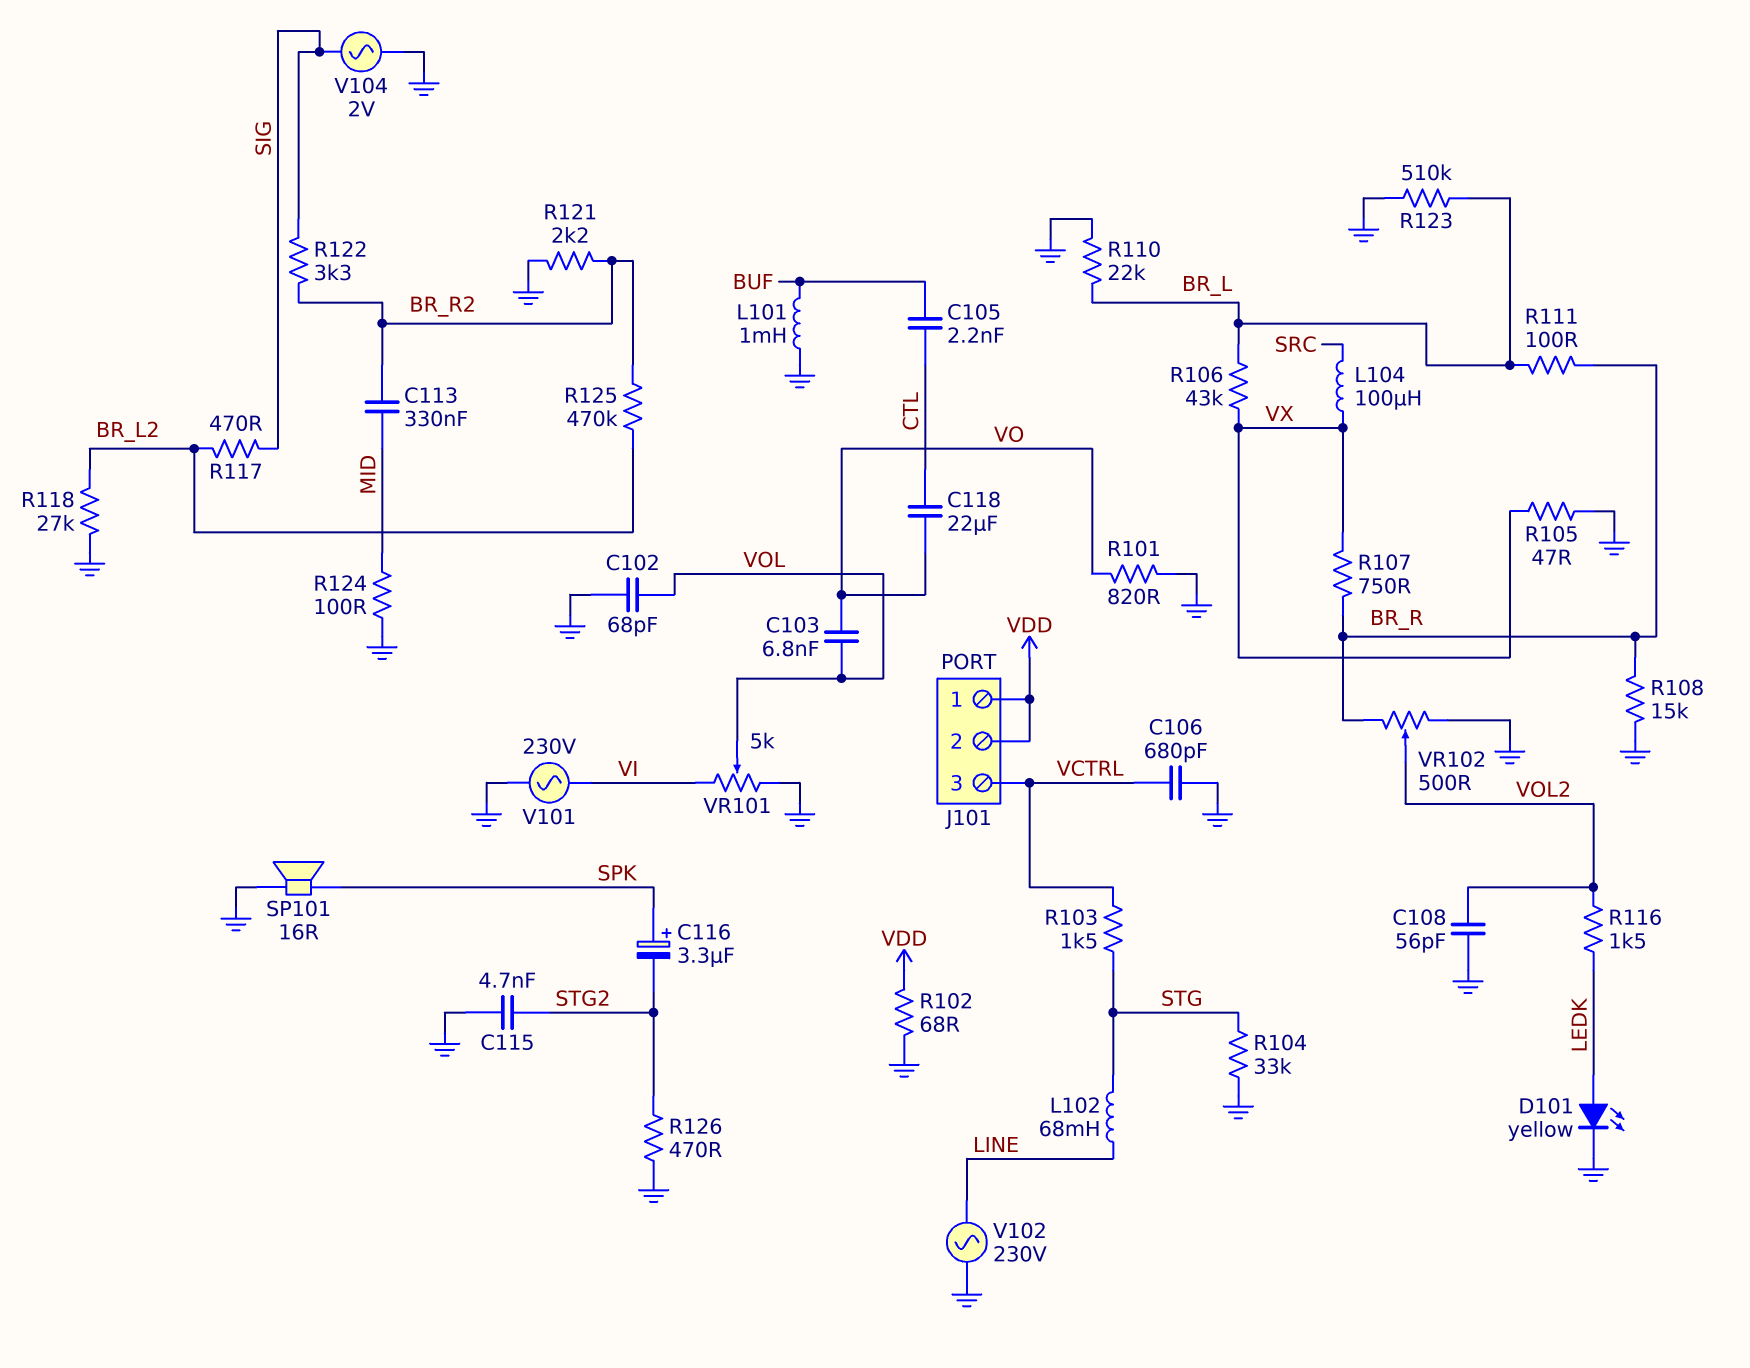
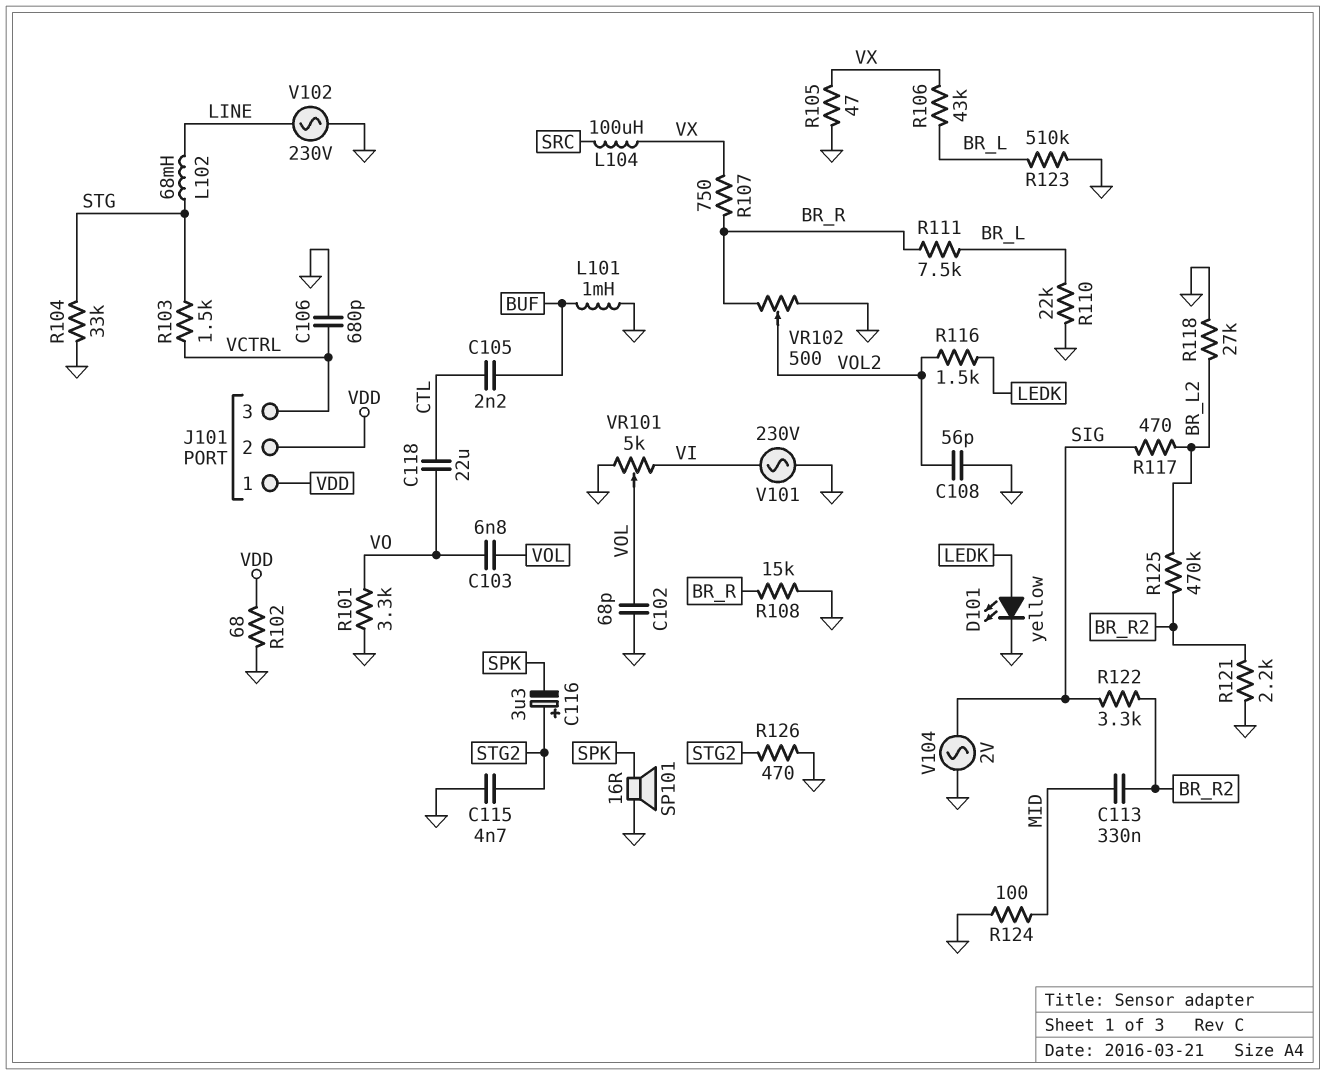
C116: 3.3uF (plus SPK, minus STG2) -> 3.3uF (plus STG2, minus SPK)
R101: 820 (GND, VO) -> 3.3k (GND, VO)
R111: 100 (BR_L, BR_R) -> 7.5k (BR_L, BR_R)

